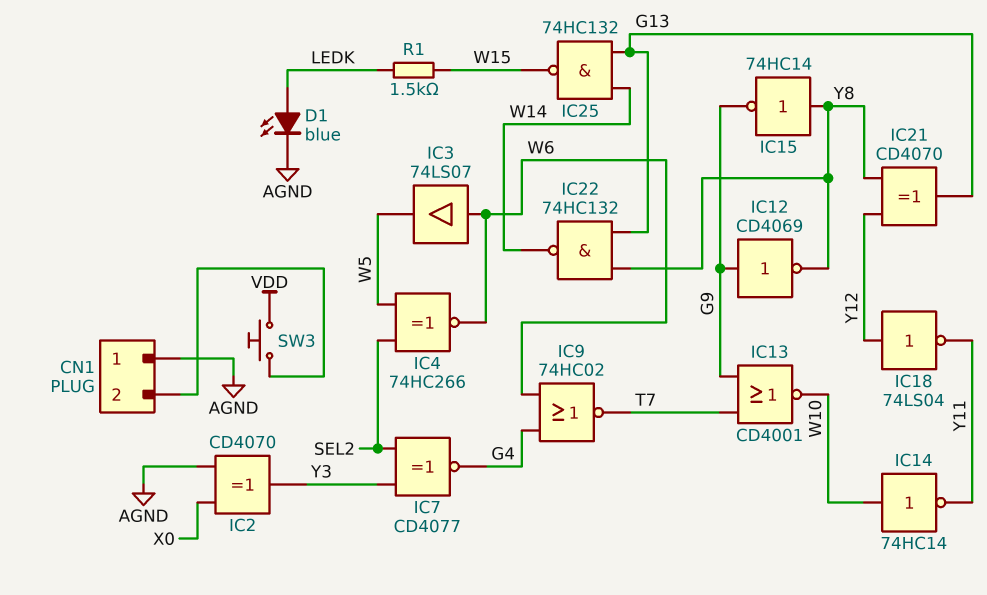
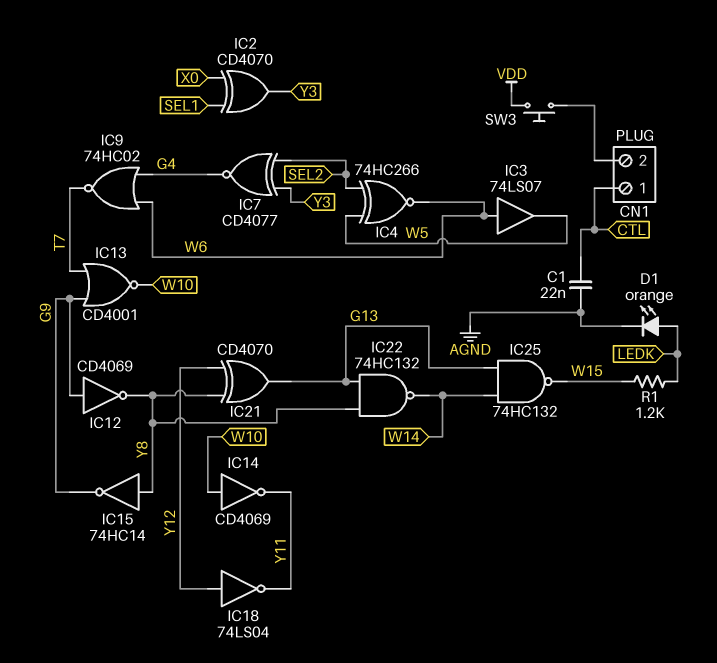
C1: none -> 22nF (AGND, CTL)
CN1 pin 1: AGND -> CTL
D1: LED blue (A LEDK, K AGND) -> LED orange (A LEDK, K AGND)
IC2: XOR CD4070 (in AGND, in X0, out Y3) -> XOR CD4070 (in SEL1, in X0, out Y3)
IC14: NOT 74HC14 (in W10, out Y11) -> NOT CD4069 (in W10, out Y11)
R1: 1.5k (LEDK, W15) -> 1.2k (LEDK, W15)

